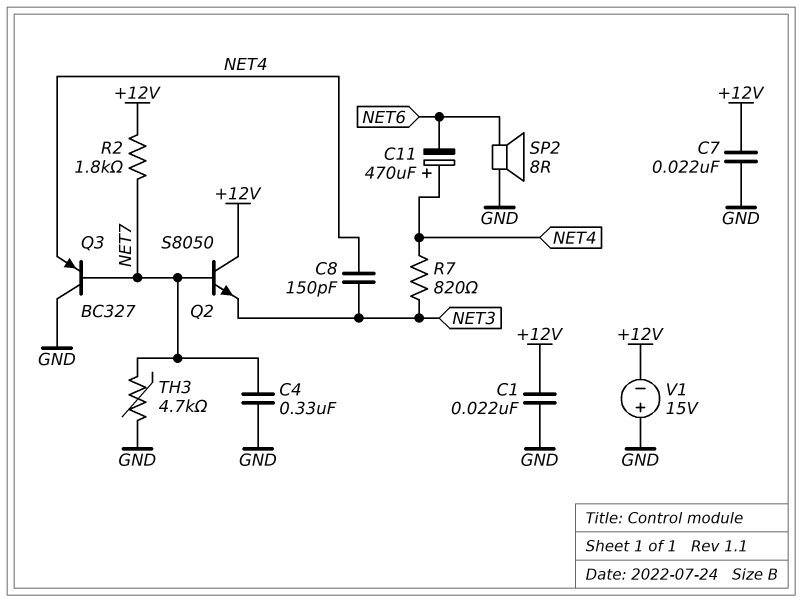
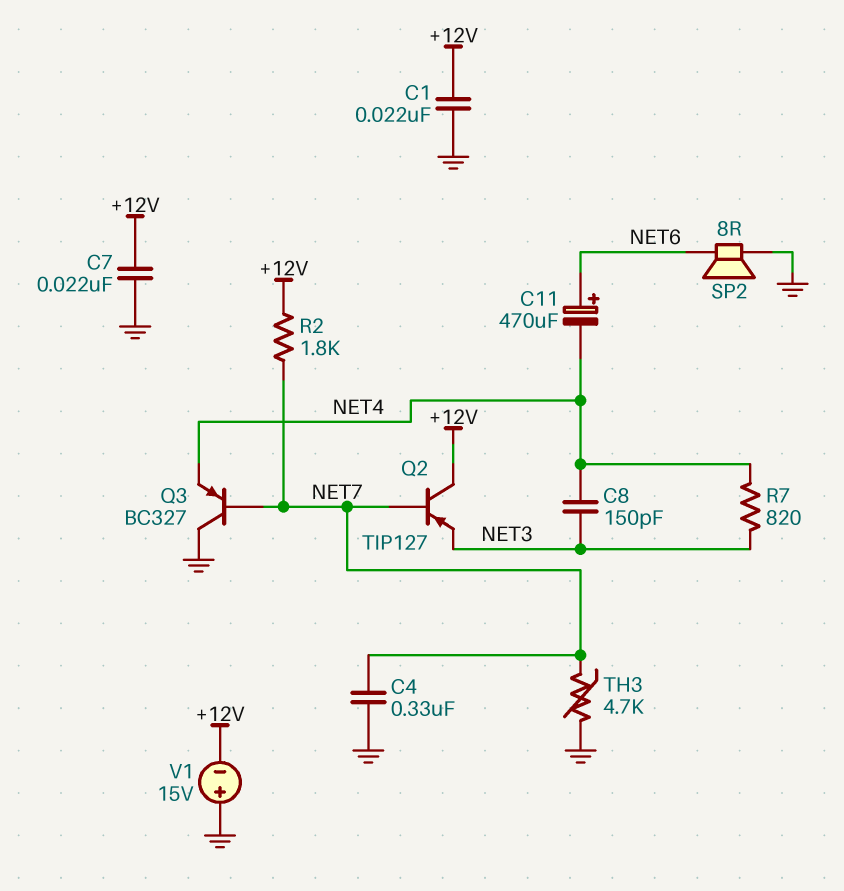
C11: 470uF (plus NET4, minus NET6) -> 470uF (plus NET6, minus NET4)
Q2: NPN S8050 (B NET7, C +12V, E NET3) -> PNP TIP127 (B NET7, C +12V, E NET3)

